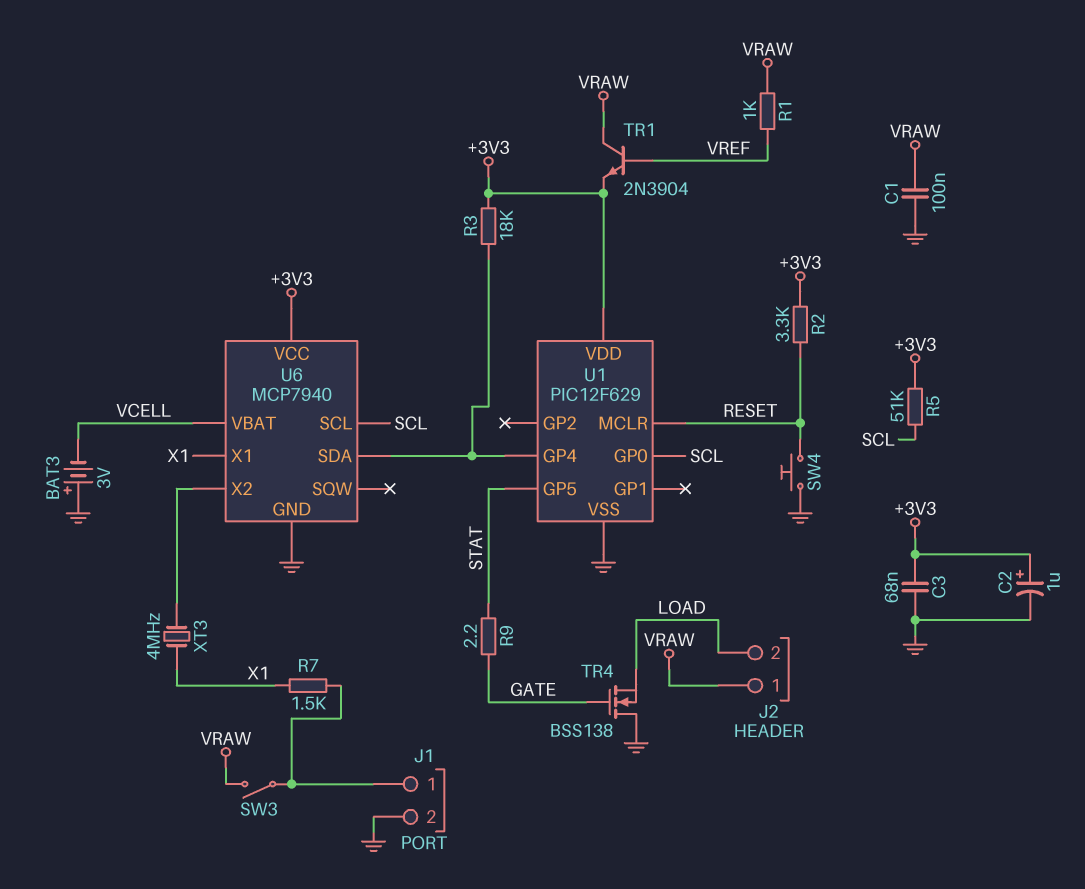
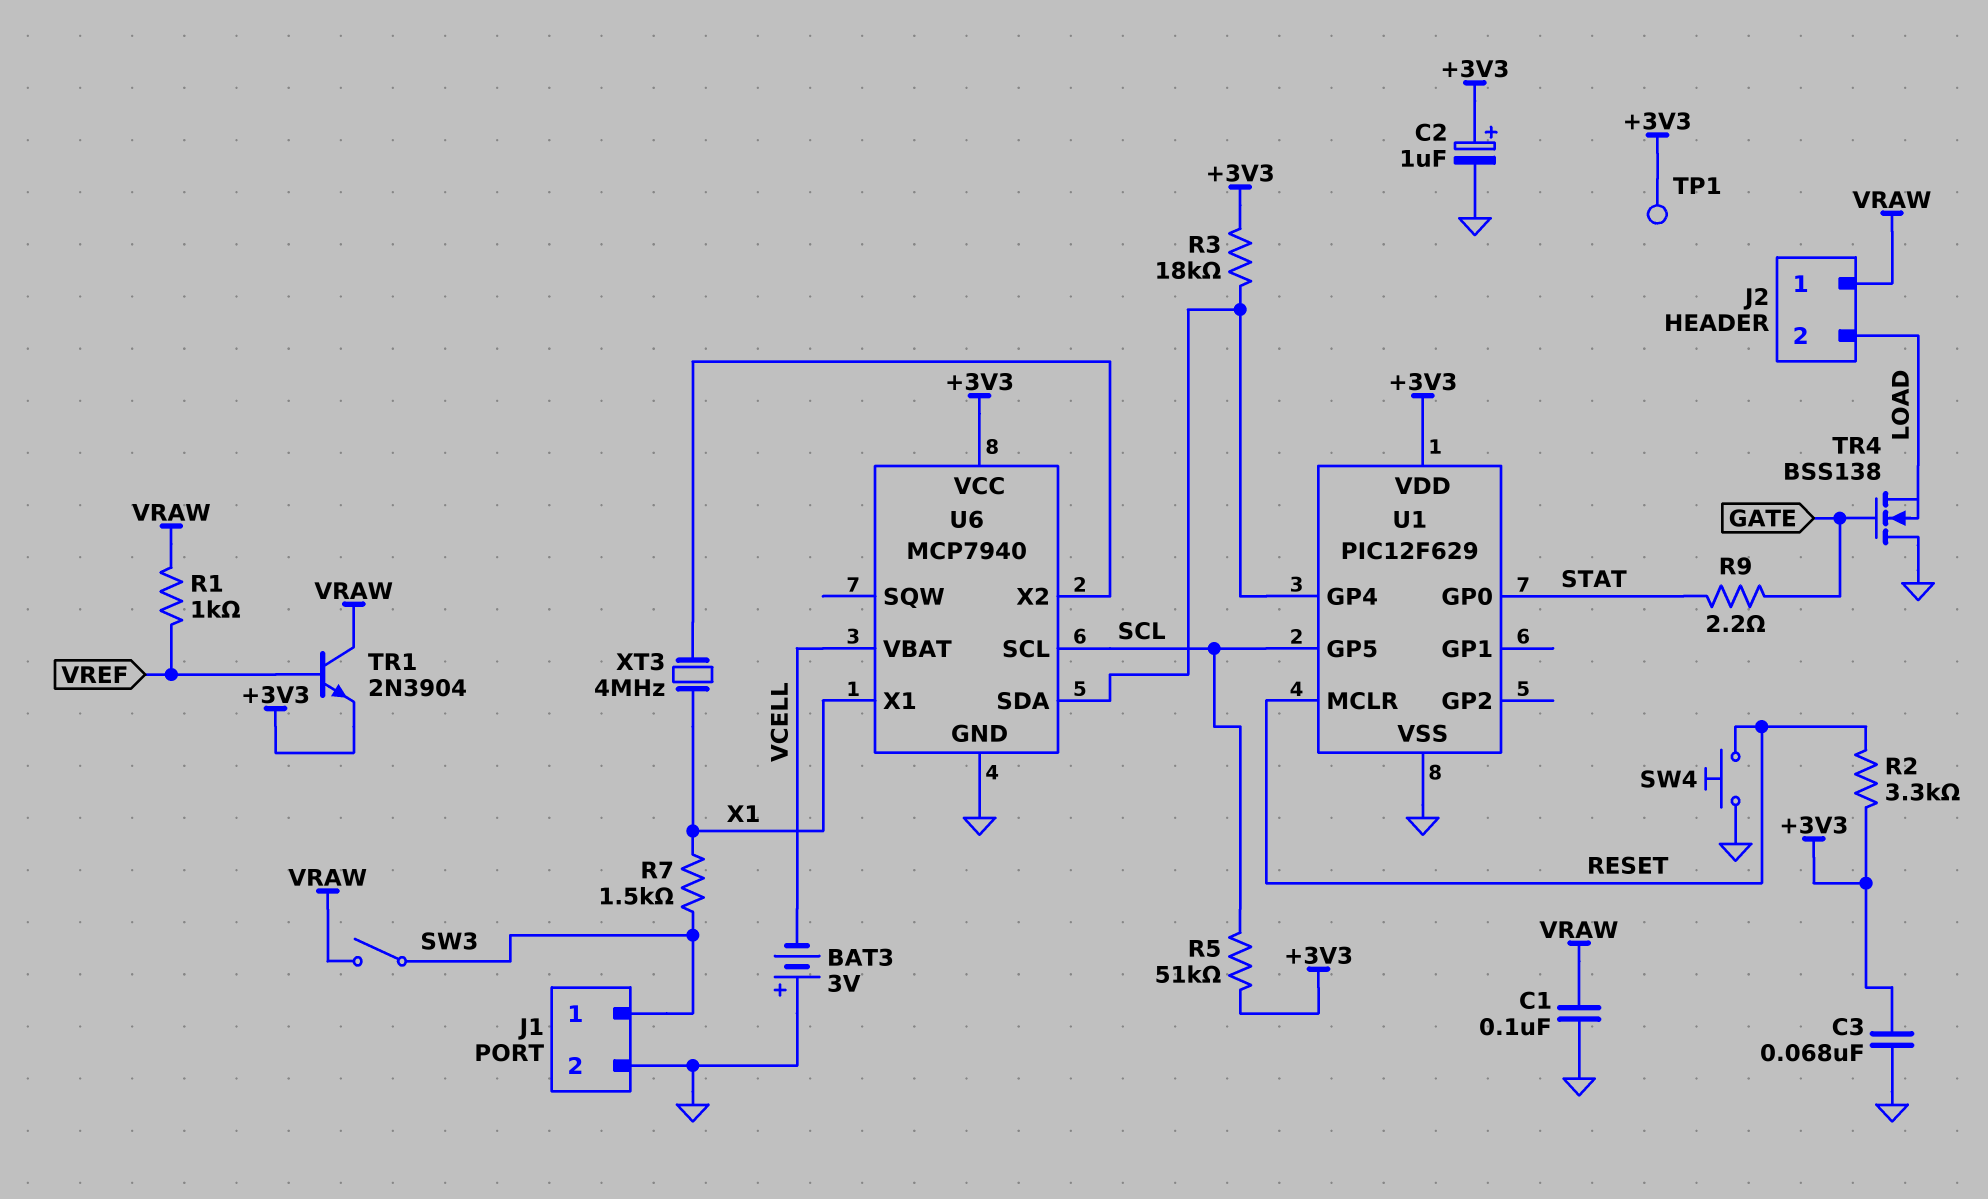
TP1: none -> test point (+3V3)
U1 pin GP0: SCL -> STAT
U1 pin GP5: STAT -> SCL

